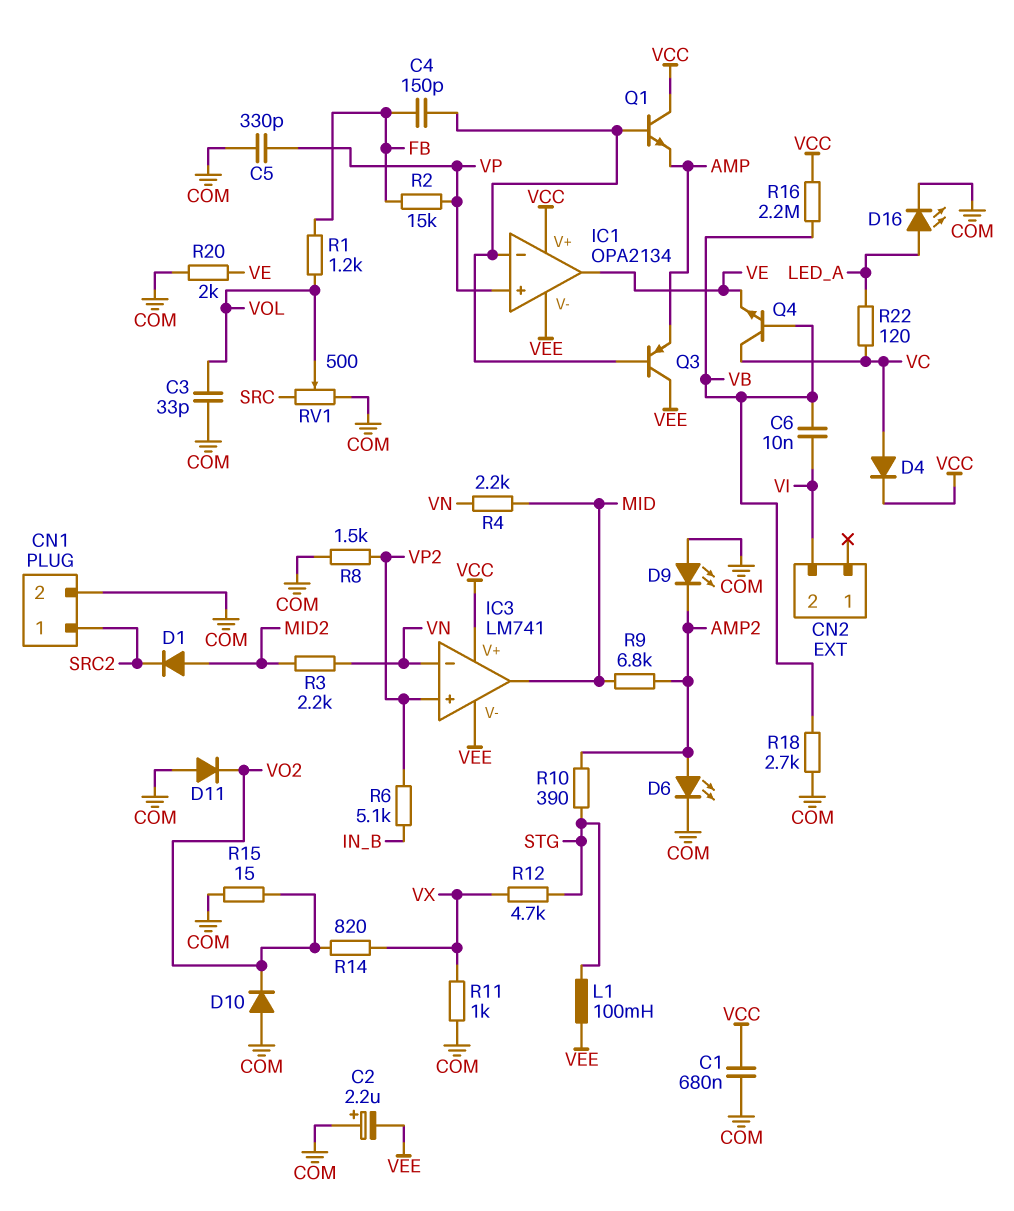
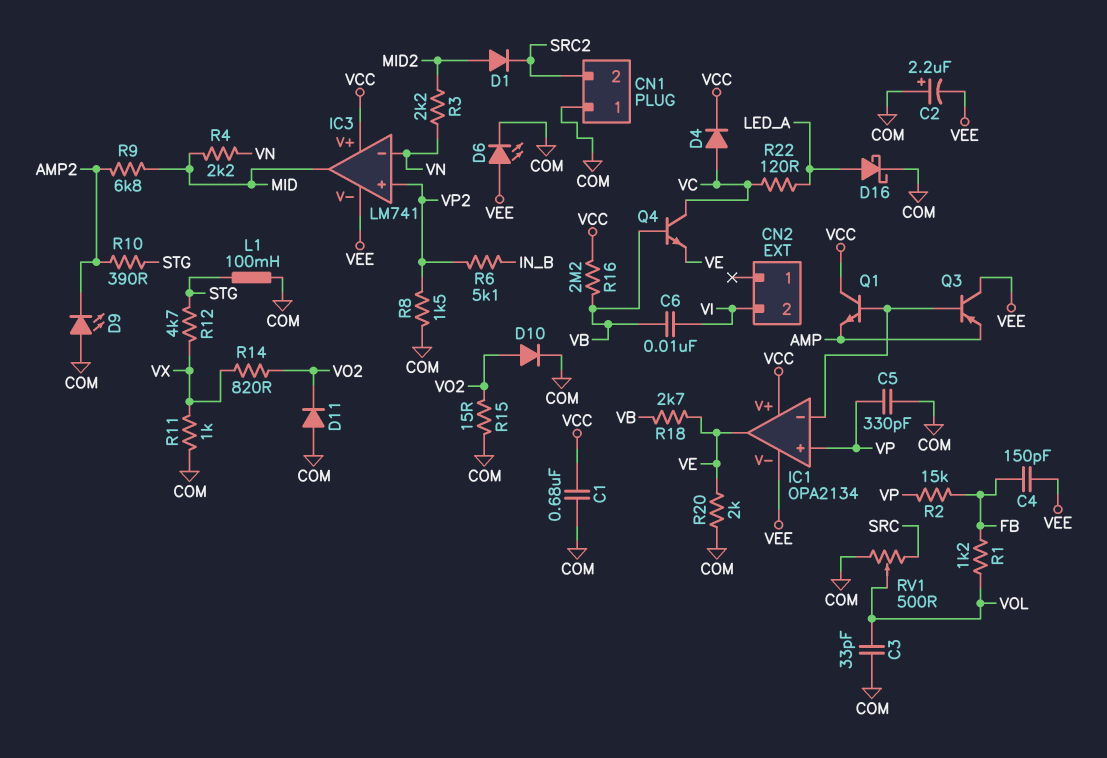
C4: 150pF (FB, IC1/in-) -> 150pF (FB, VEE)
CN1 pin 1: SRC2 -> COM
CN1 pin 2: COM -> SRC2
D6: LED (A AMP2, K COM) -> LED (A VEE, K COM)
D10: diode (A COM, K VO2) -> diode (A VO2, K COM)
D16: LED (A LED_A, K COM) -> schottky (A LED_A, K COM)
L1: 100mH (STG, VEE) -> 100mH (COM, STG)
R18: 2.7k (COM, VB) -> 2.7k (VB, VE)

